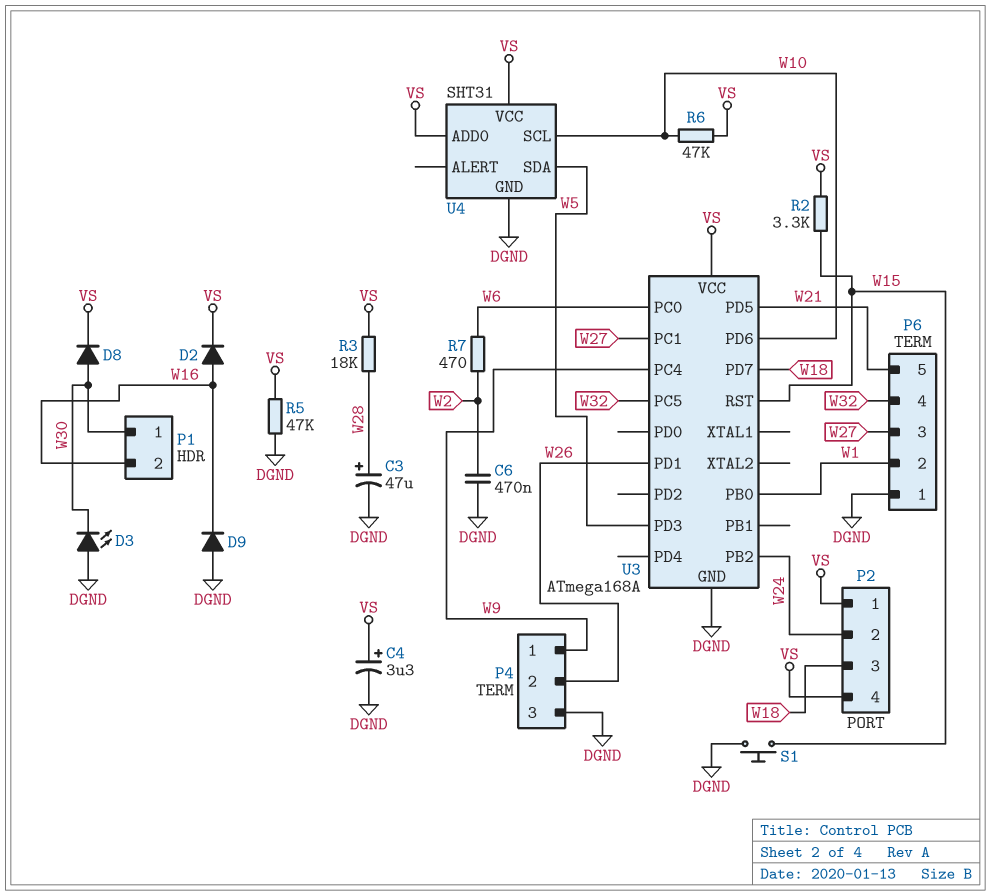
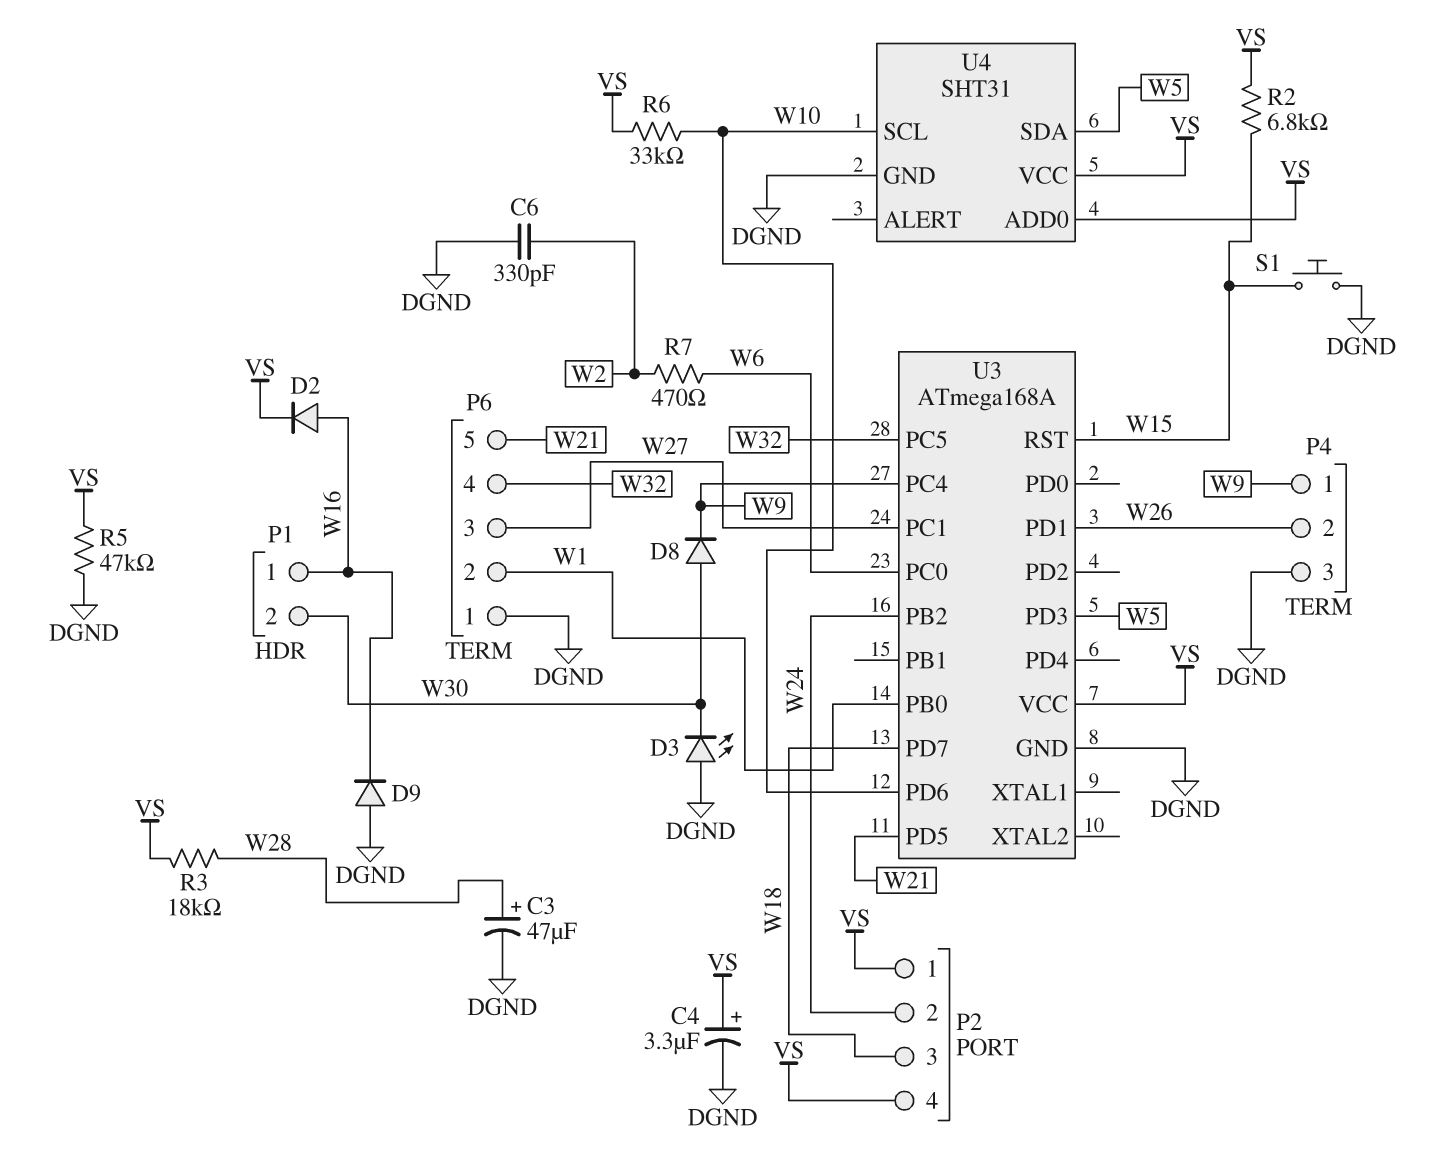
C6: 470nF (DGND, W2) -> 330pF (DGND, W2)
D8: diode (A W30, K VS) -> diode (A W30, K W9)
P1 pin 1: W30 -> W16
P1 pin 2: W16 -> W30
R2: 3.3k (VS, W15) -> 6.8k (VS, W15)
R6: 47k (VS, W10) -> 33k (VS, W10)

